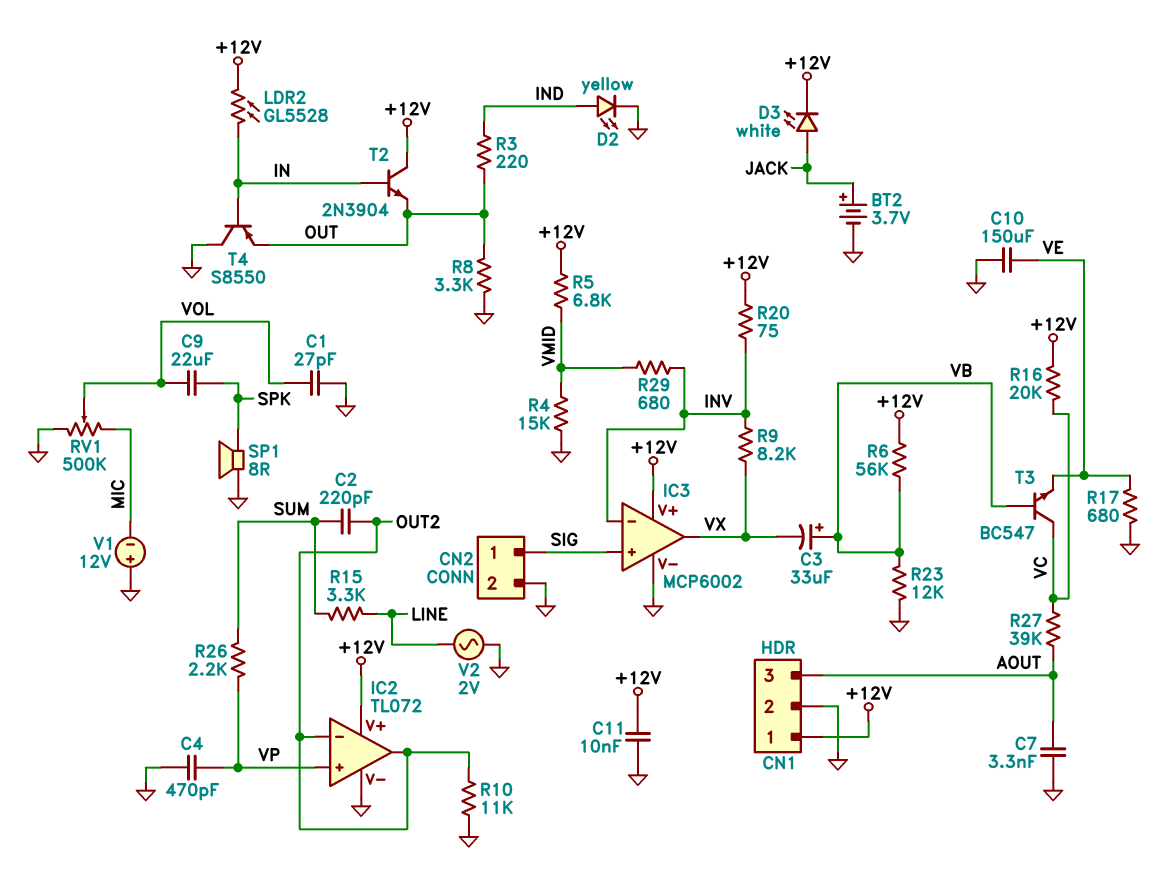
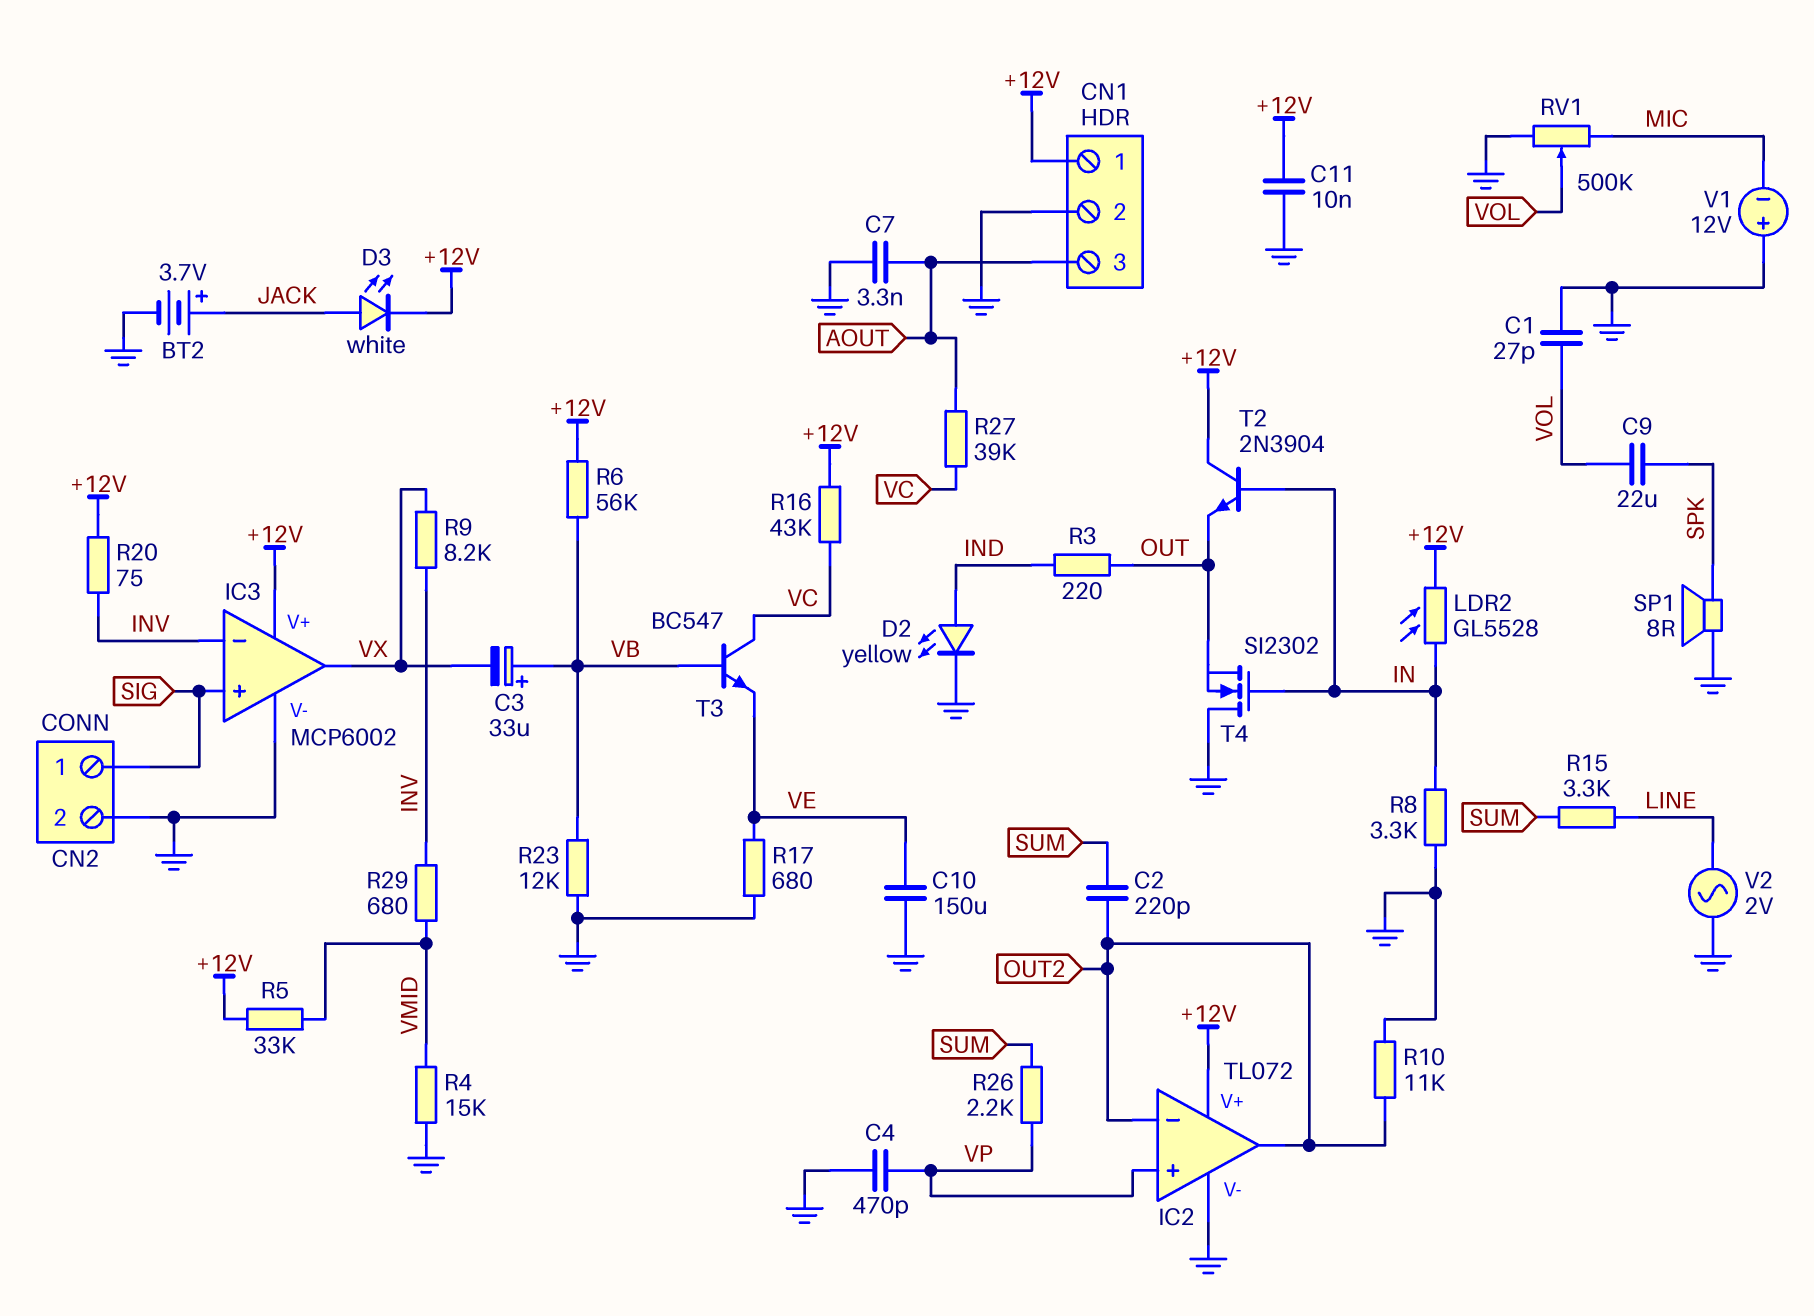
R5: 6.8k (+12V, VMID) -> 33k (+12V, VMID)
R8: 3.3k (GND, OUT) -> 3.3k (GND, IN)
R16: 20k (+12V, VC) -> 43k (+12V, VC)
T4: PNP S8550 (B IN, C GND, E OUT) -> NMOS SI2302 (G IN, D GND, S OUT)

